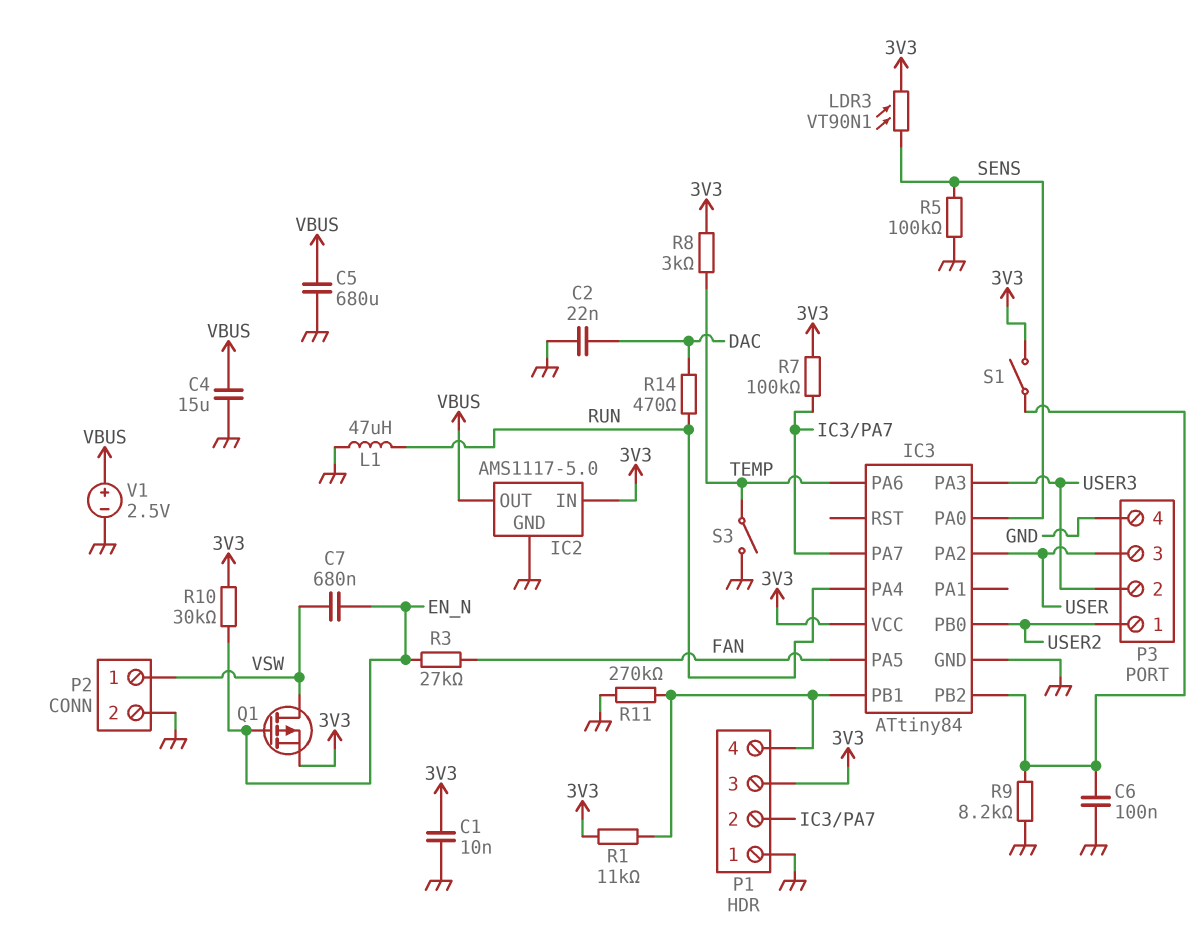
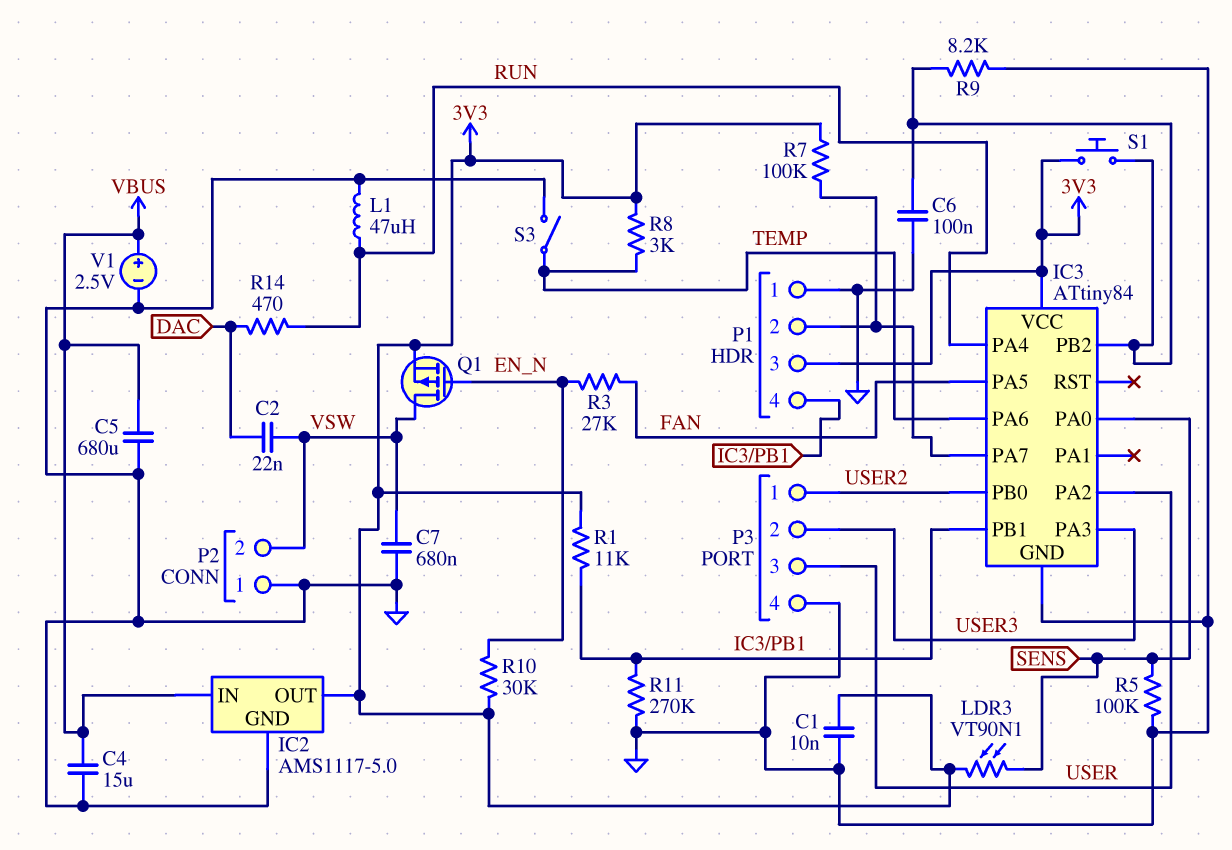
C2: 22nF (DAC, GND) -> 22nF (DAC, VSW)
C7: 680nF (EN_N, VSW) -> 680nF (GND, VSW)
IC2 pin IN: 3V3 -> VBUS
IC2 pin OUT: VBUS -> 3V3
P2 pin 1: VSW -> GND
P2 pin 2: GND -> VSW
S1: switch (3V3, IC3/PB2) -> button (3V3, IC3/PB2)

